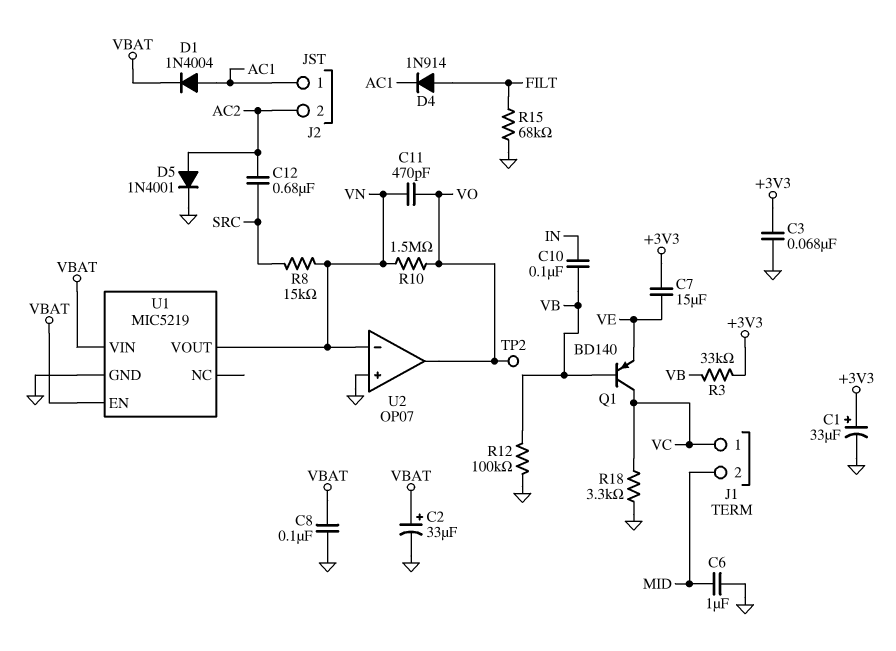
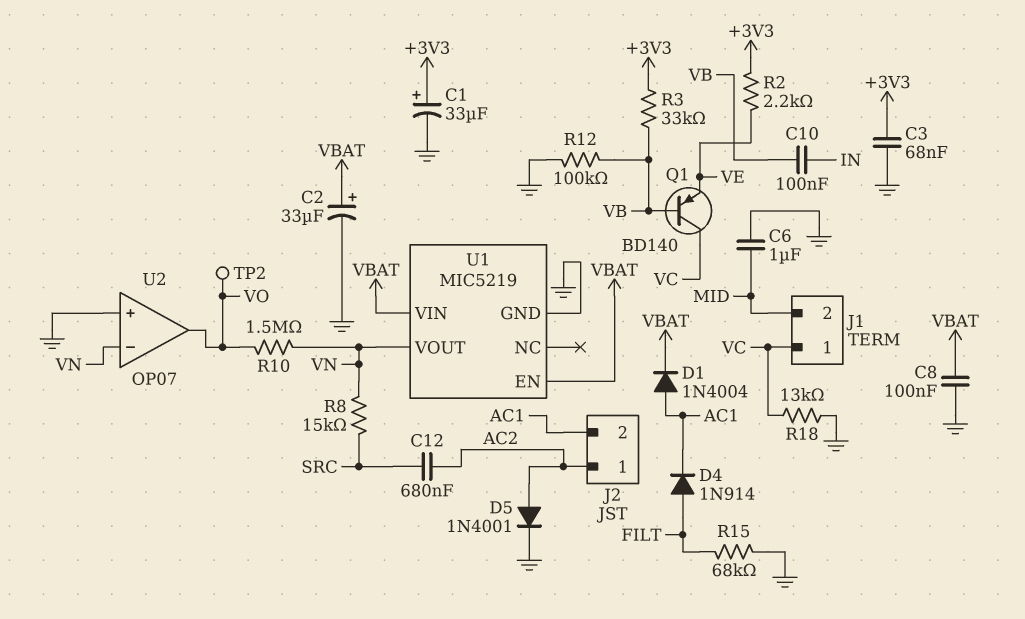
C7: 15uF (+3V3, VE) -> none
C11: 470pF (VN, VO) -> none
J2 pin 1: AC1 -> AC2
J2 pin 2: AC2 -> AC1
R2: none -> 2.2k (+3V3, VE)
R18: 3.3k (GND, VC) -> 13k (GND, VC)

